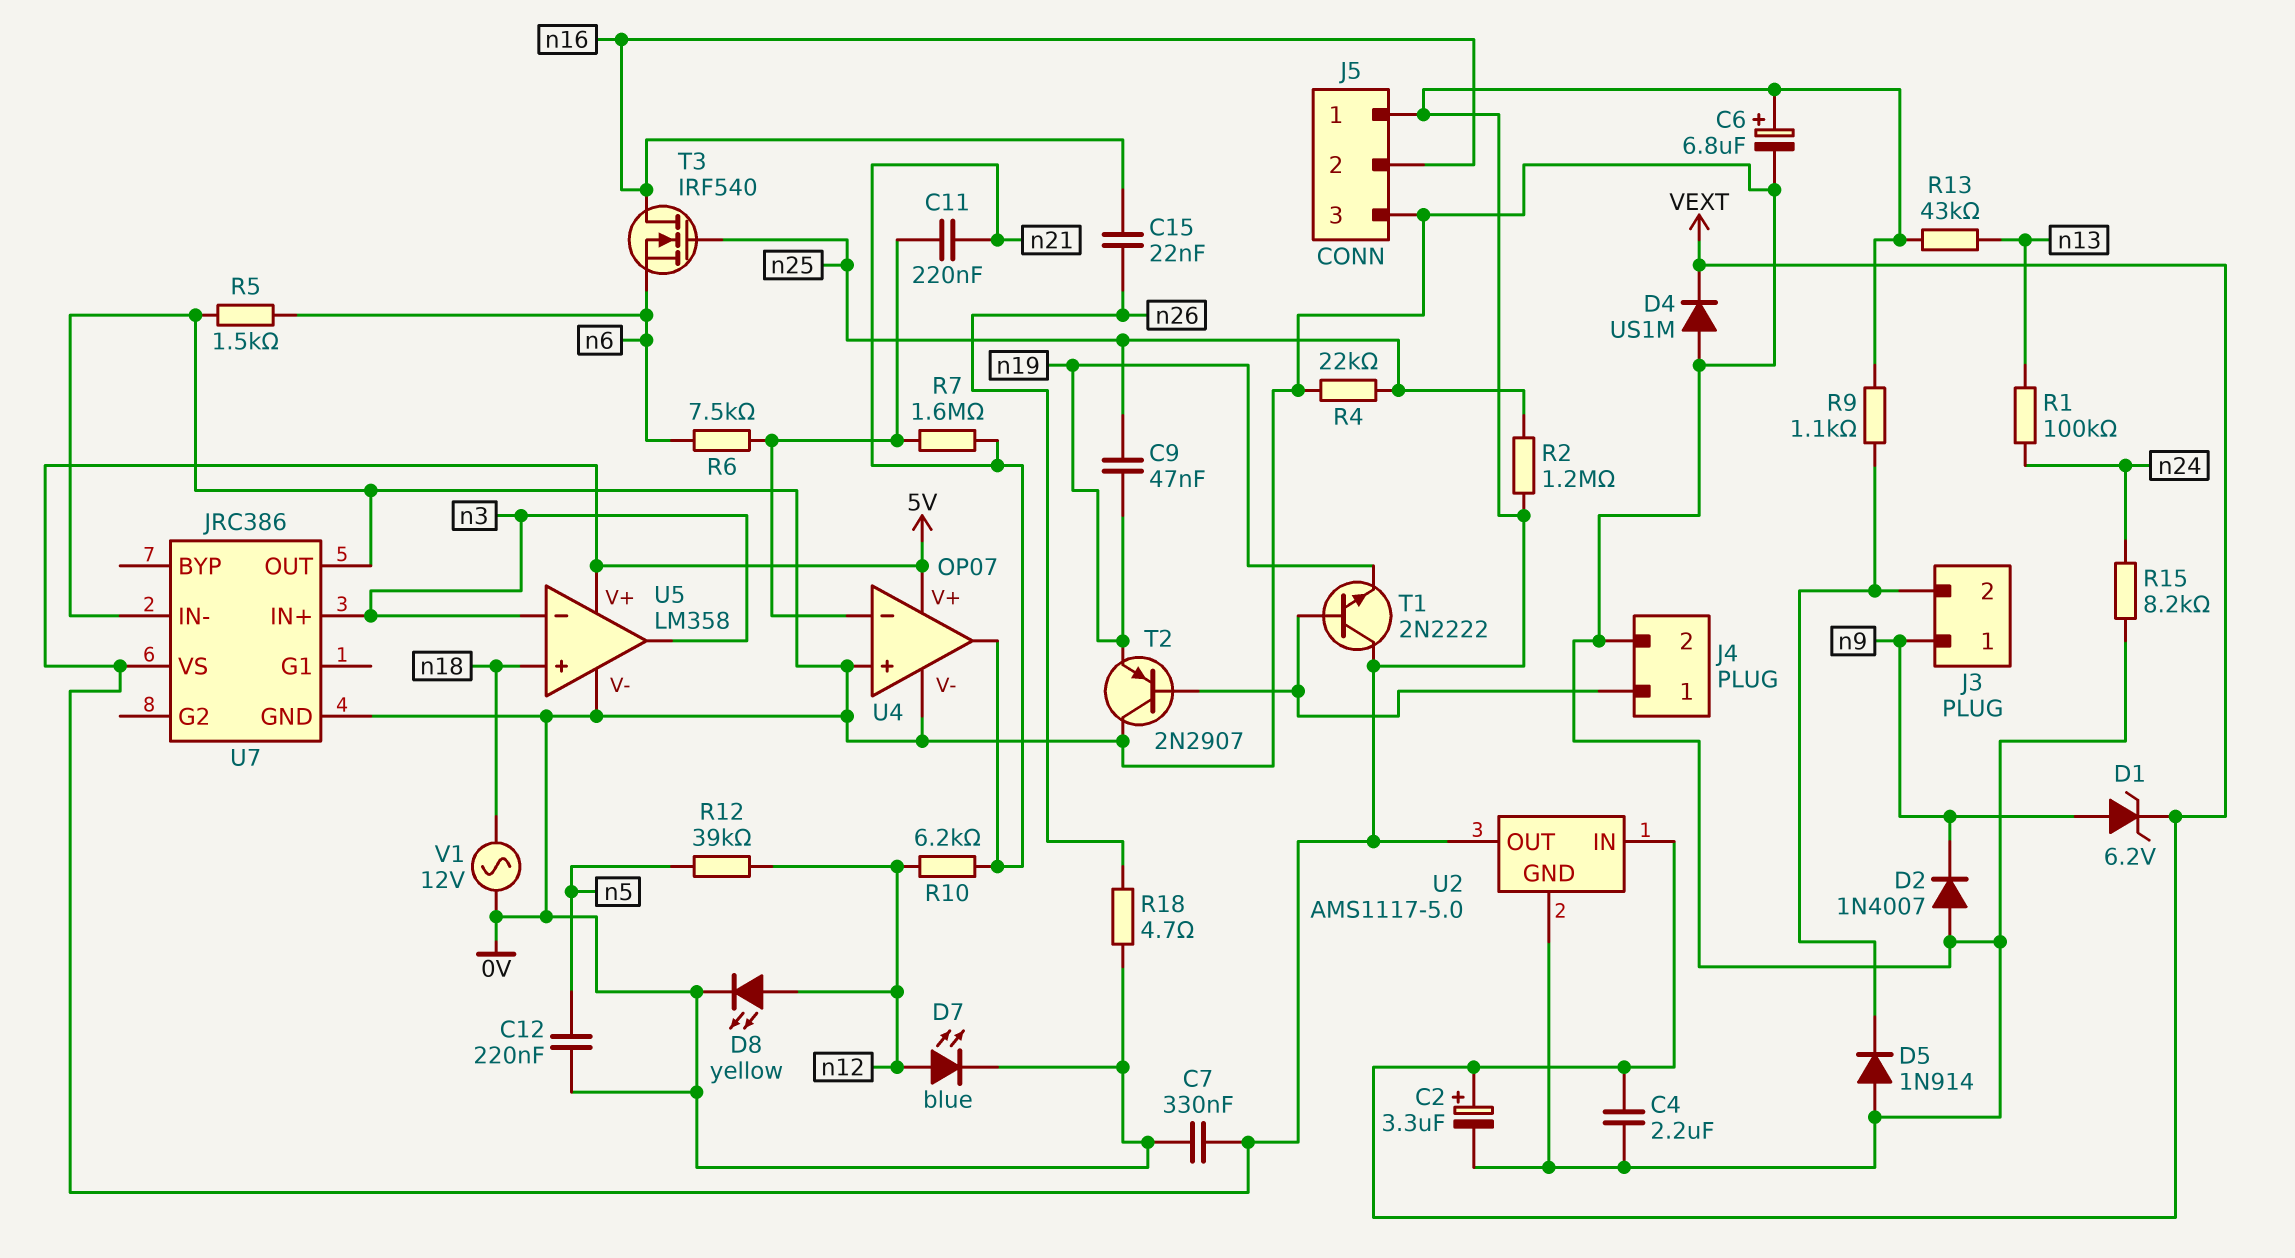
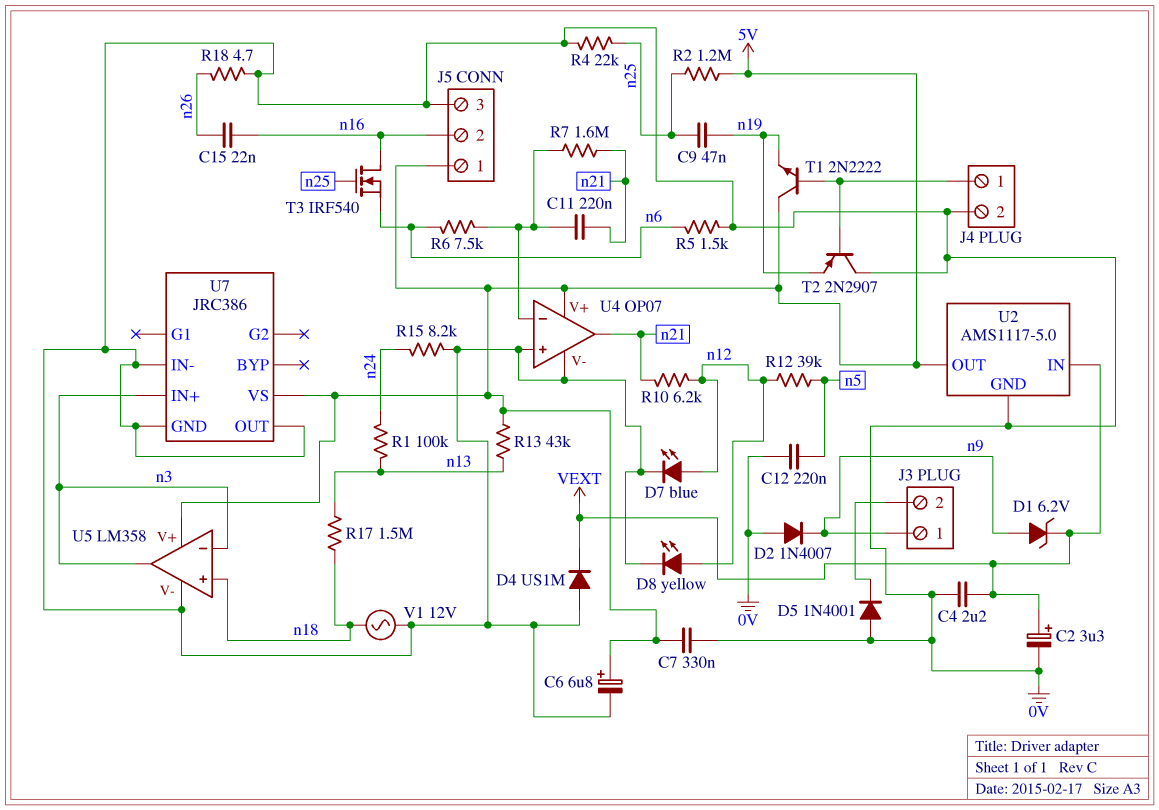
D5: diode 1N914 (A 0V, K J3/2) -> diode 1N4001 (A 0V, K J3/2)
R9: 1.1k (5V, J3/2) -> none
R17: none -> 1.5M (n13, n18)

